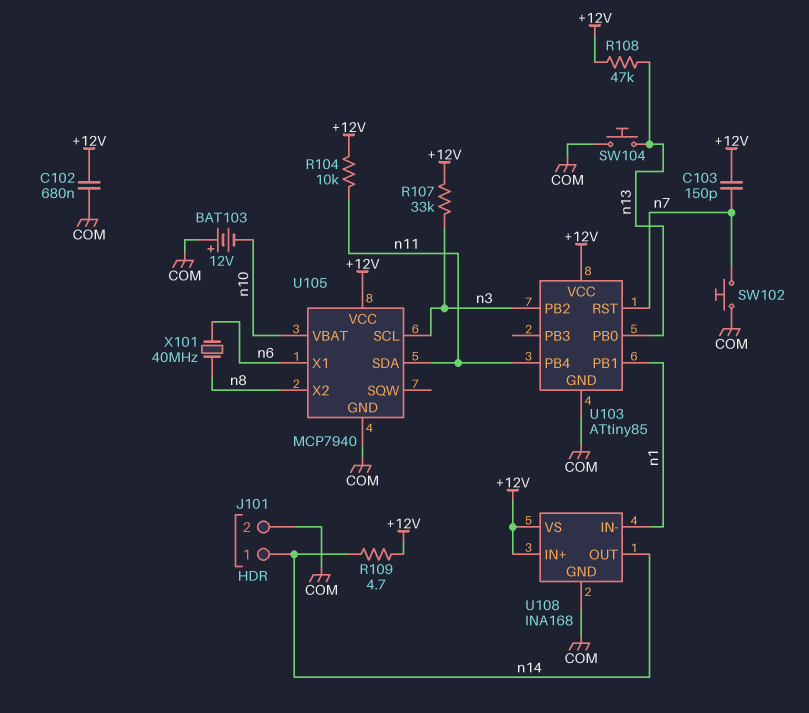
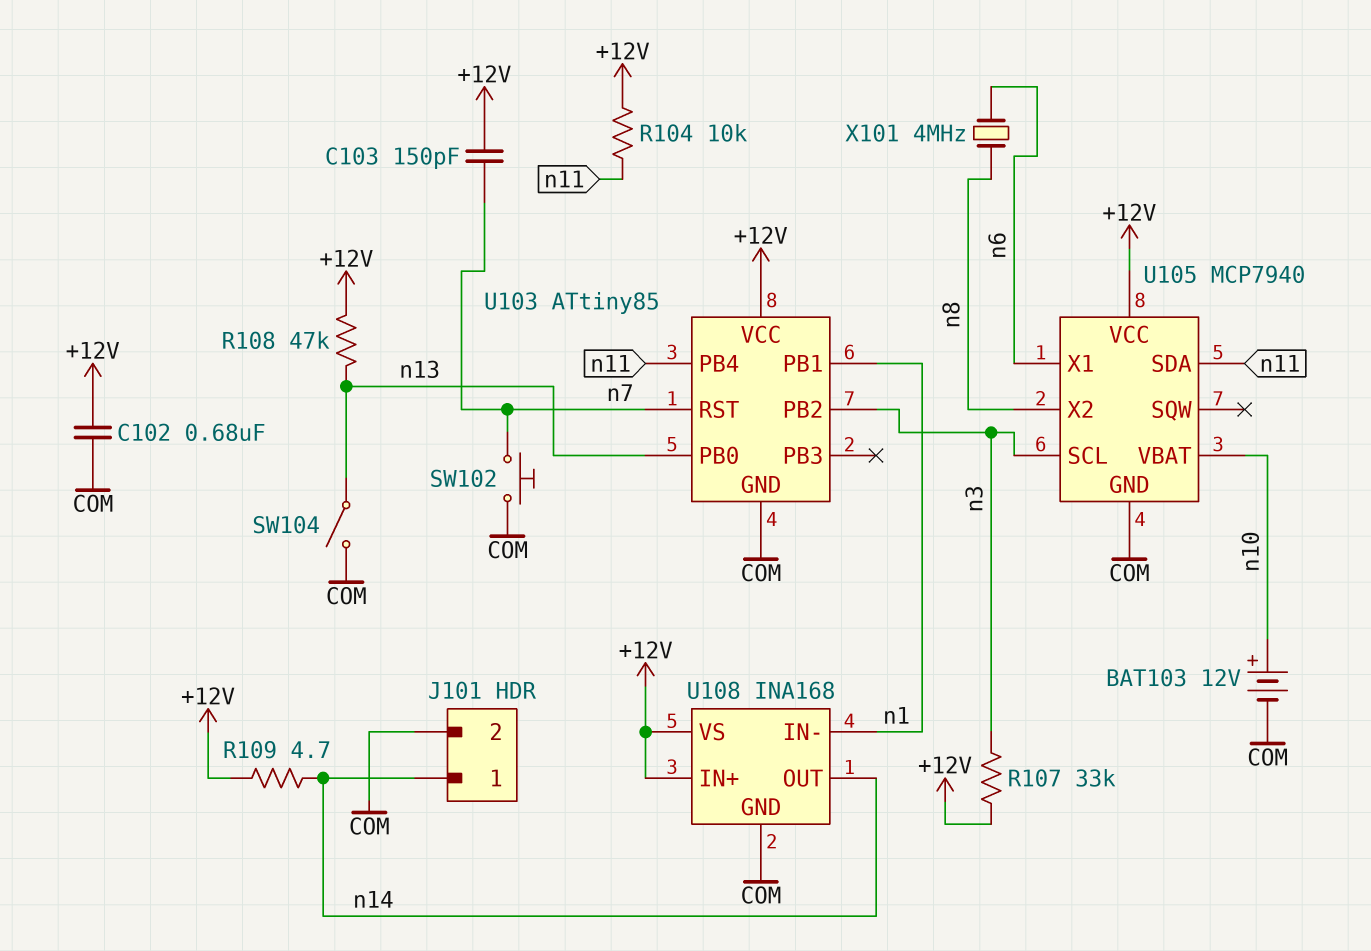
BAT103: 12V (plus COM, minus n10) -> 12V (plus n10, minus COM)
SW104: button (COM, n13) -> switch (COM, n13)
X101: 40MHz (n6, n8) -> 4MHz (n6, n8)

